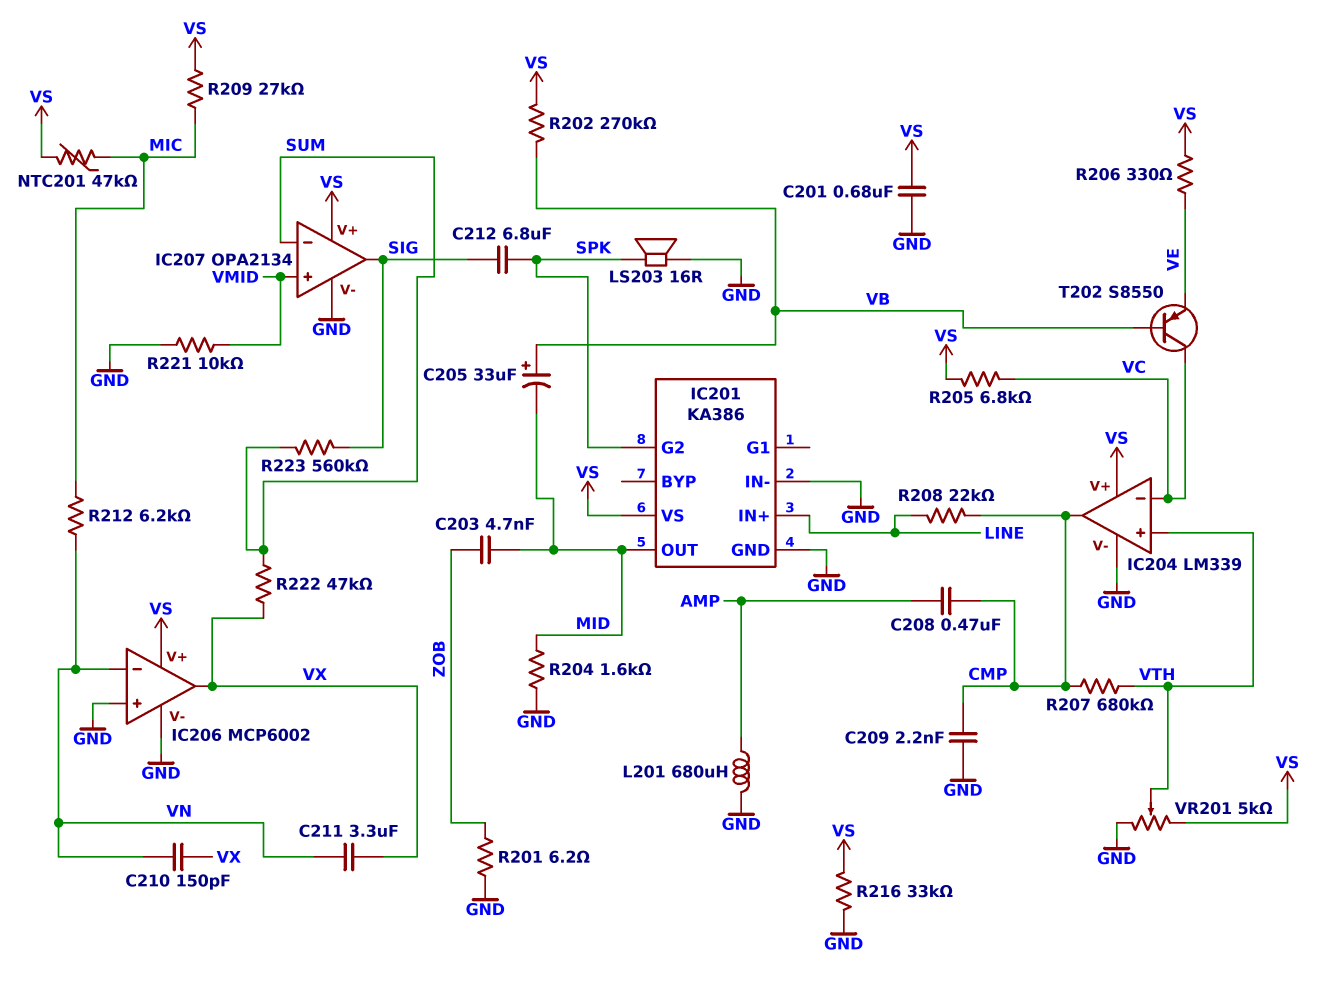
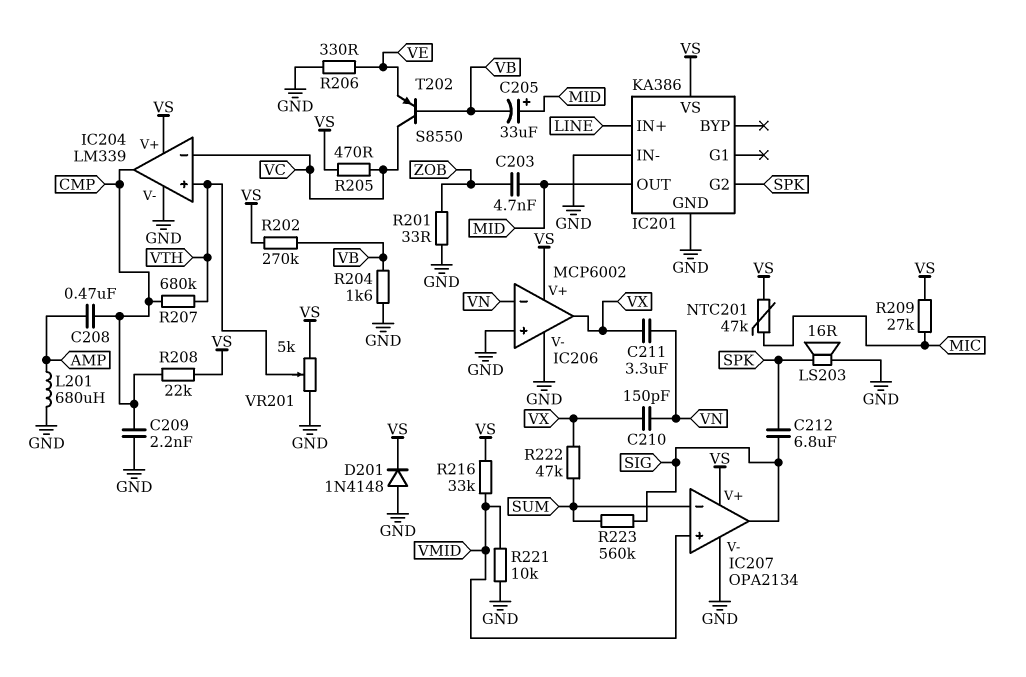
C201: 680nF (GND, VS) -> none
C205: 33uF (plus VB, minus MID) -> 33uF (plus MID, minus VB)
D201: none -> diode 1N4148 (A GND, K VS)
R201: 6.2 (GND, ZOB) -> 33 (GND, ZOB)
R204: 1.6k (GND, MID) -> 1.6k (GND, VB)
R205: 6.8k (VC, VS) -> 470 (VC, VS)
R206: 330 (VE, VS) -> 330 (GND, VE)
R208: 22k (CMP, LINE) -> 22k (CMP, VS)
R212: 6.2k (MIC, VN) -> none
R216: 33k (GND, VS) -> 33k (VMID, VS)

